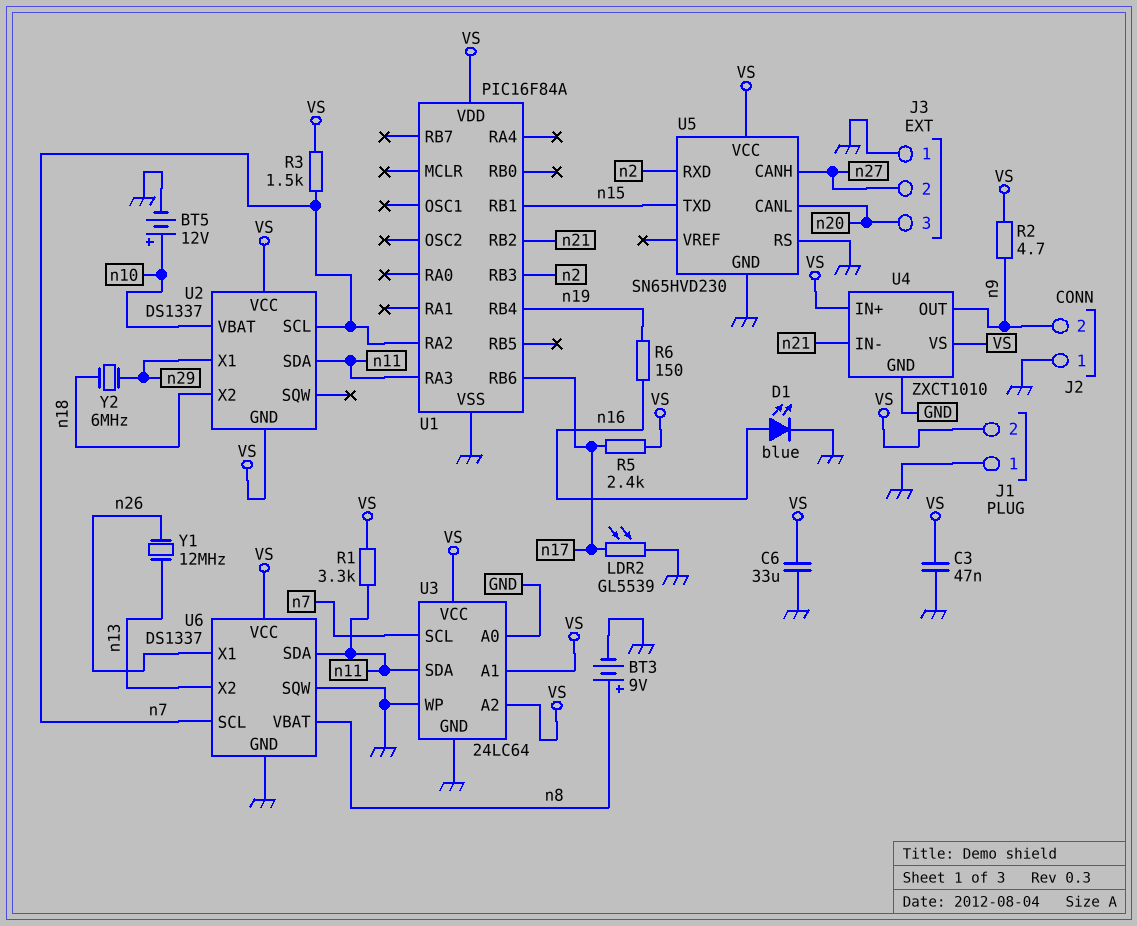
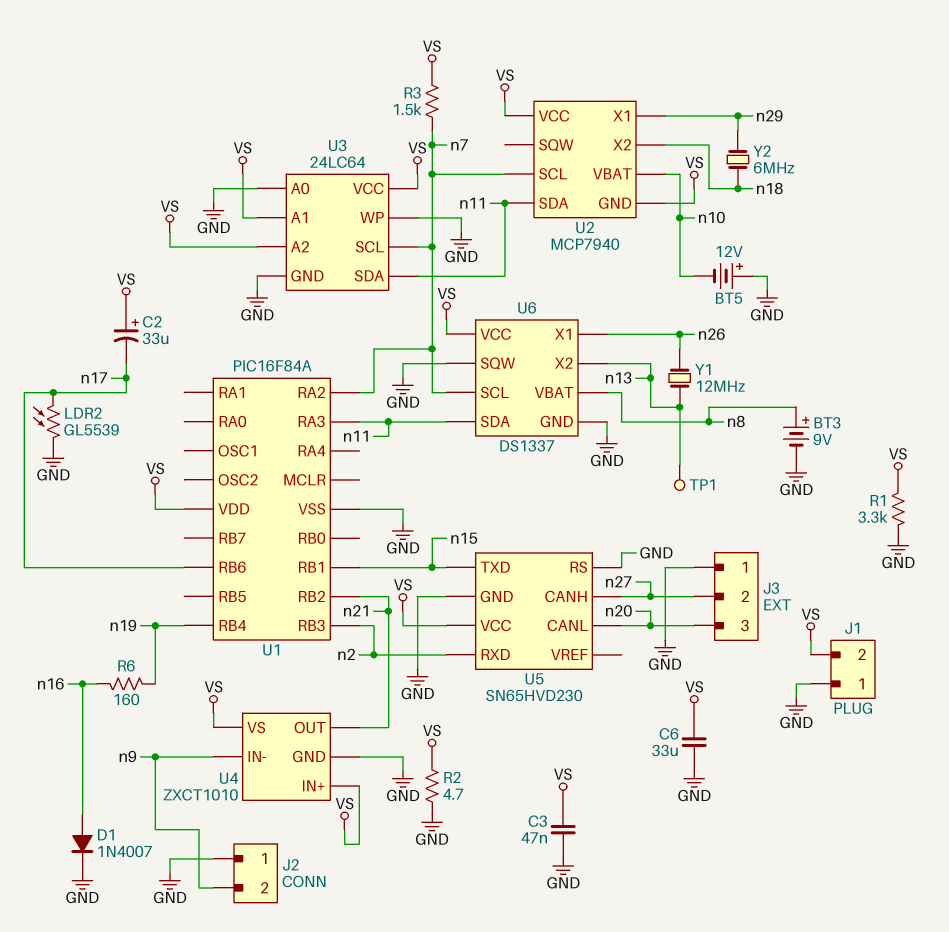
BT5: 12V (plus n10, minus GND) -> 12V (plus GND, minus n10)
C2: none -> 33uF (plus VS, minus n17)
D1: LED blue (A n16, K GND) -> diode 1N4007 (A n16, K GND)
R1: 3.3k (VS, n11) -> 3.3k (GND, VS)
R2: 4.7 (VS, n9) -> 4.7 (GND, VS)
R5: 2.4k (VS, n17) -> none
R6: 150 (n16, n19) -> 160 (n16, n19)
TP1: none -> test point (n13)
U2: DS1337 -> MCP7940
U4 pin IN-: n21 -> n9
U4 pin OUT: n9 -> n21

